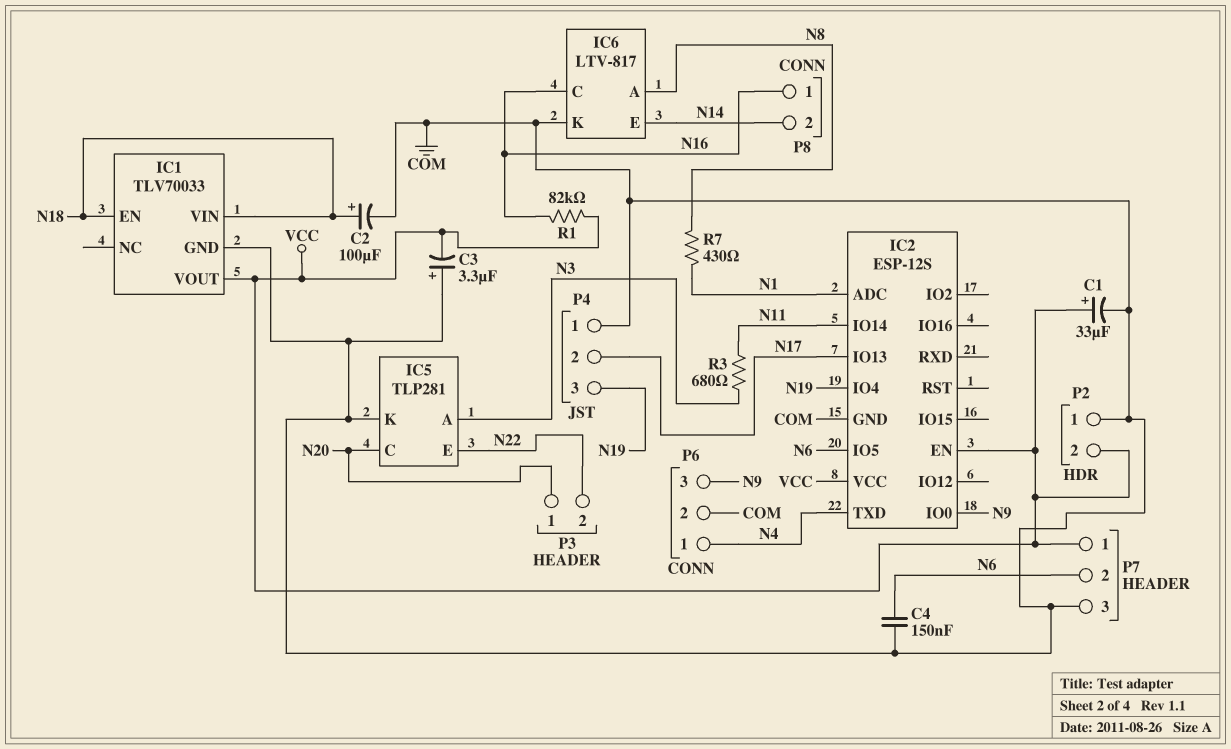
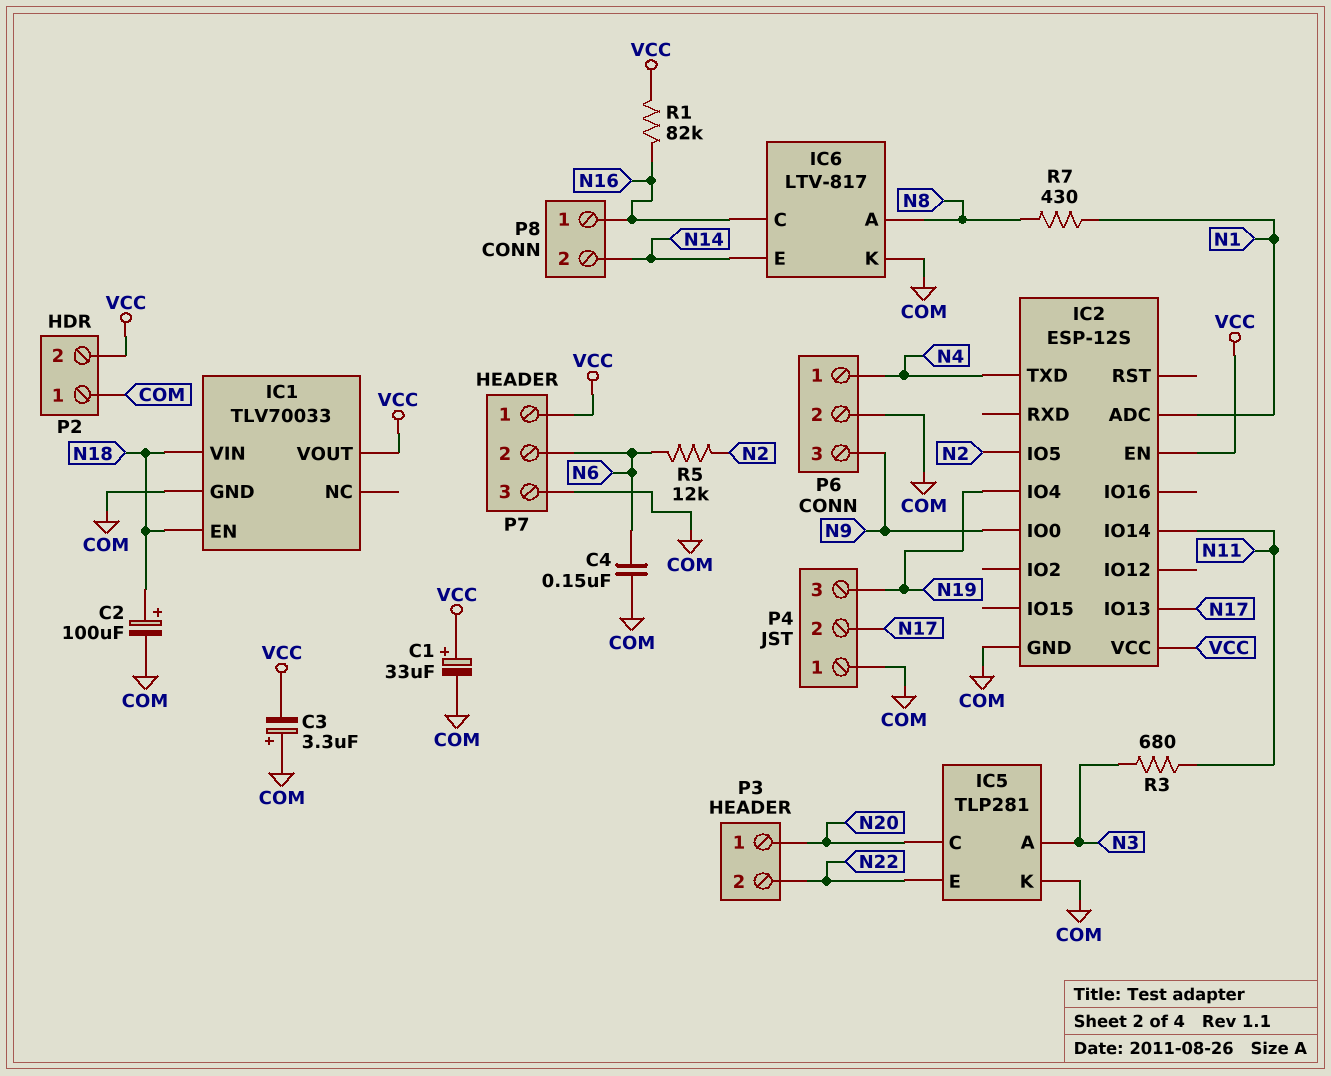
IC2 pin IO5: N6 -> N2
R5: none -> 12k (N2, N6)

